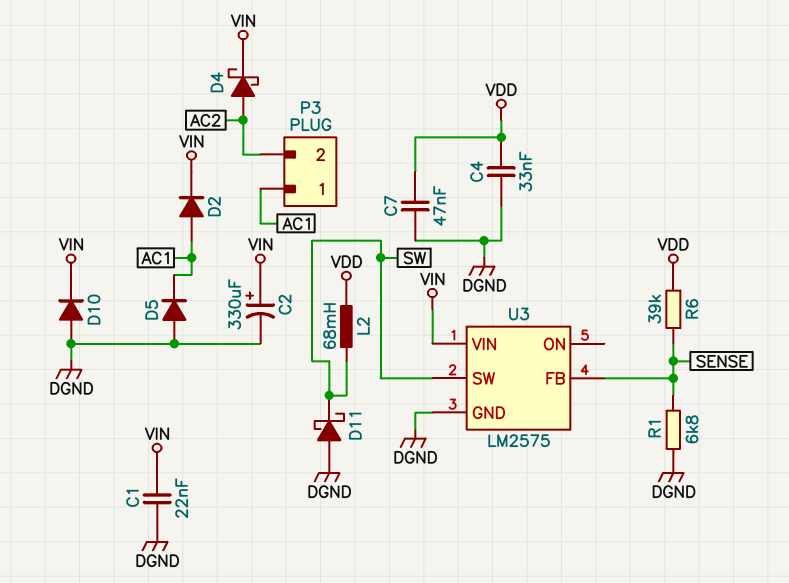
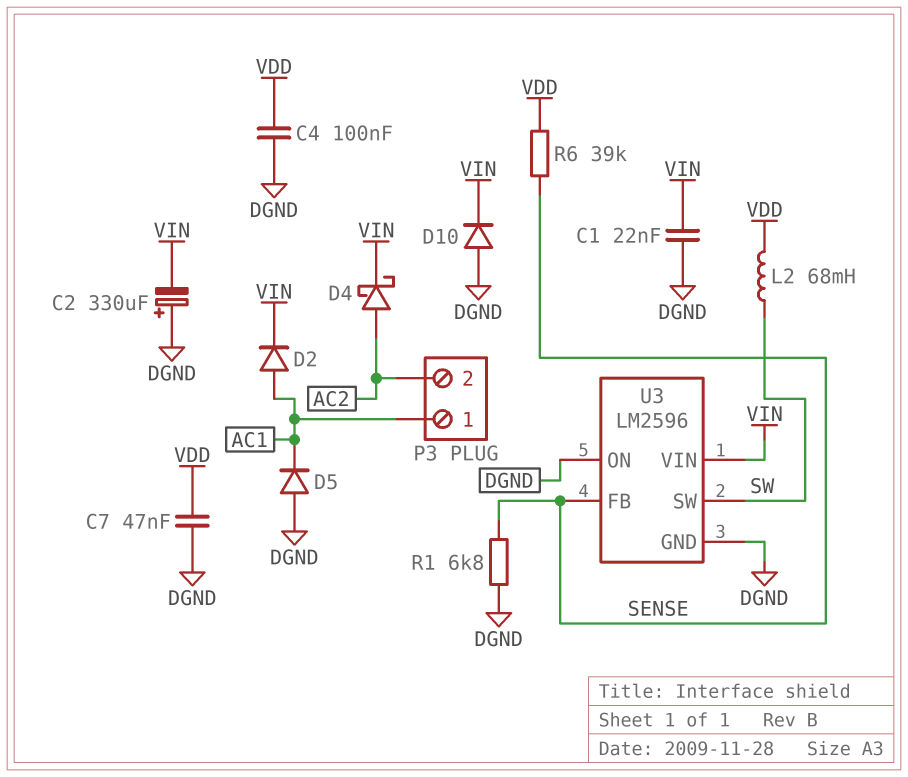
C2: 330uF (plus VIN, minus DGND) -> 330uF (plus DGND, minus VIN)
C4: 33nF (DGND, VDD) -> 100nF (DGND, VDD)
D11: schottky (A DGND, K SW) -> none
U3: LM2575 -> LM2596
U3 pin ON: none -> DGND

